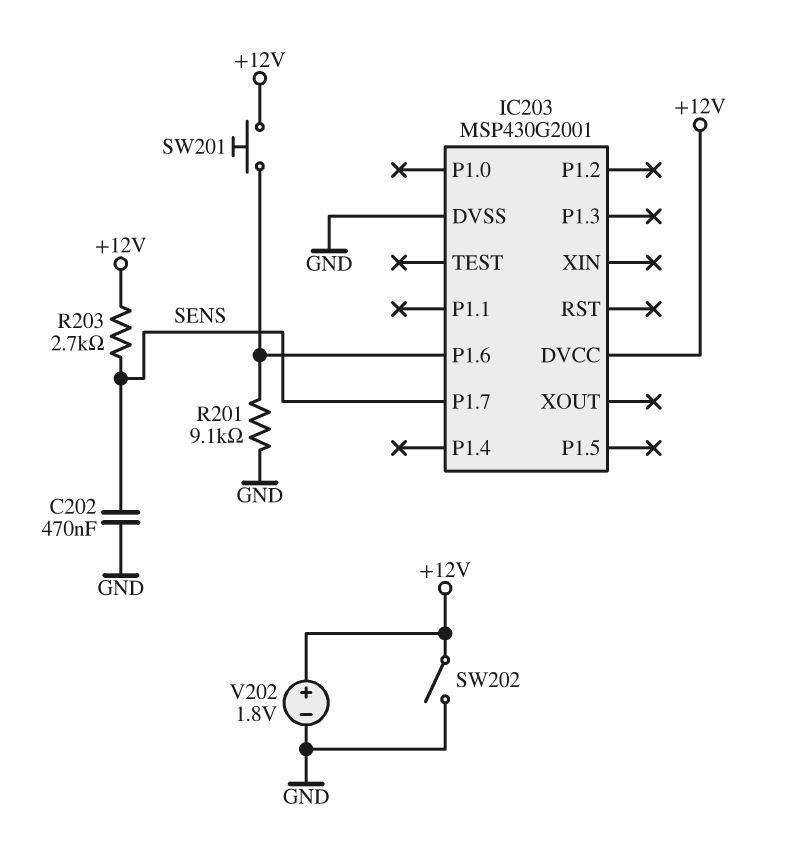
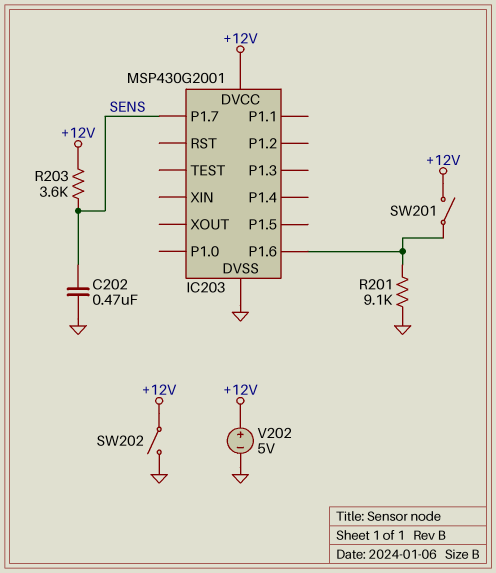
R203: 2.7k (+12V, SENS) -> 3.6k (+12V, SENS)
SW201: button (+12V, IC203/P1.6) -> switch (+12V, IC203/P1.6)
V202: 1.8V (plus +12V, minus GND) -> 5V (plus +12V, minus GND)

